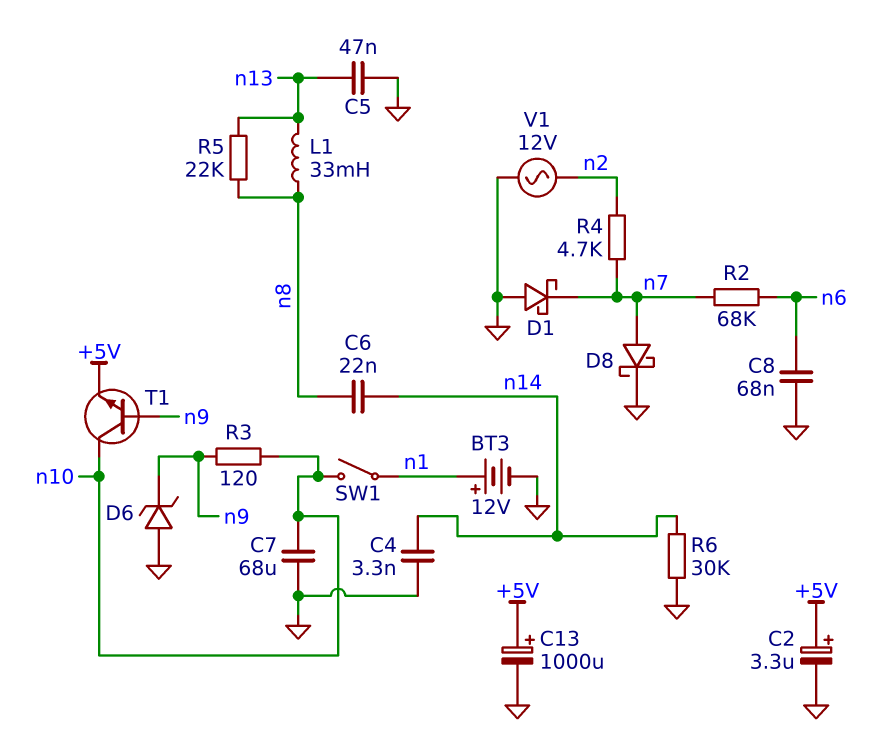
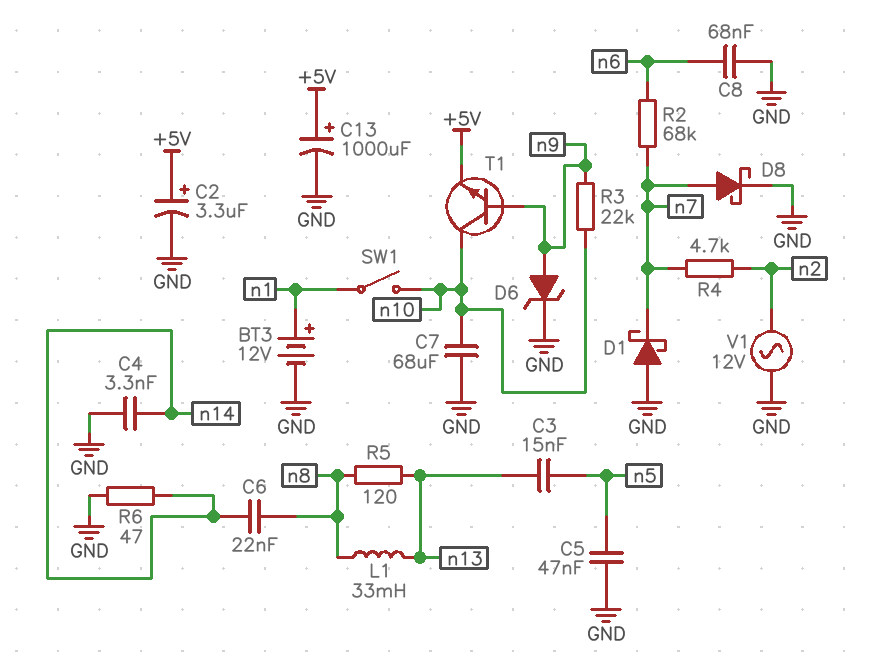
C3: none -> 15nF (n5, n13)
C5: 47nF (GND, n13) -> 47nF (GND, n5)
D6: zener (A GND, K n9) -> zener (A n9, K GND)
R3: 120 (n9, n10) -> 22k (n9, n10)
R5: 22k (n8, n13) -> 120 (n8, n13)
R6: 30k (GND, n14) -> 47 (GND, n14)

